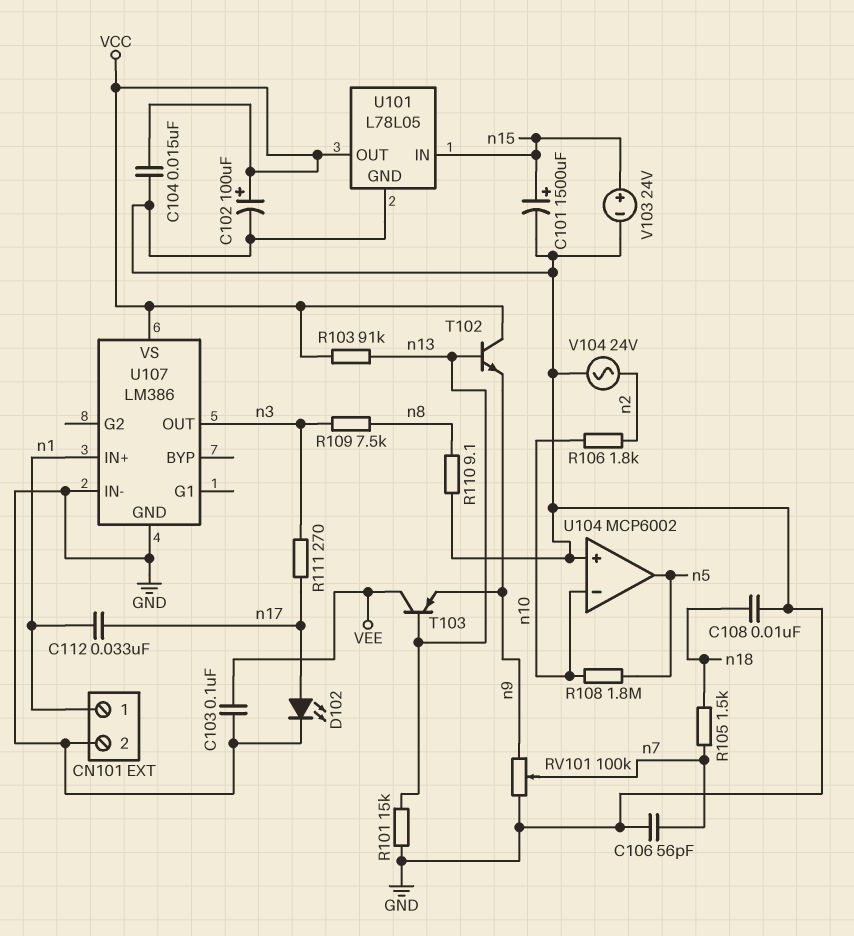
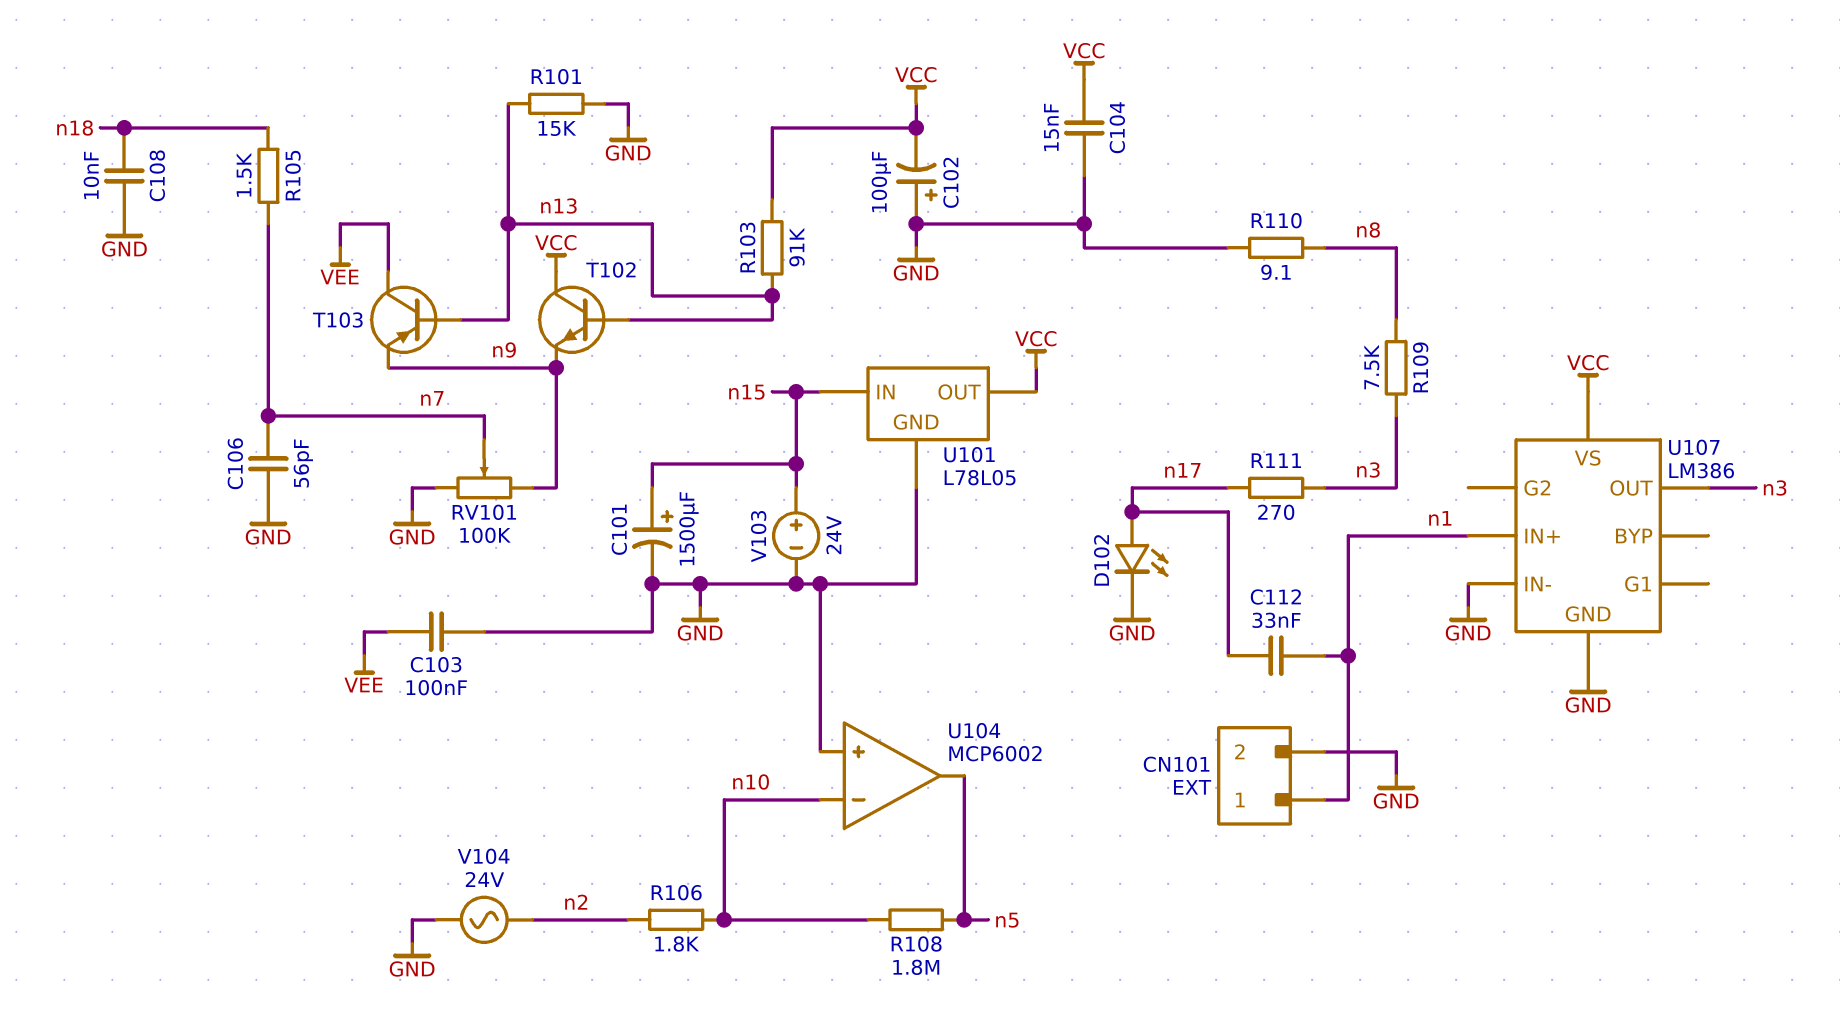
C102: 100uF (plus VCC, minus GND) -> 100uF (plus GND, minus VCC)

